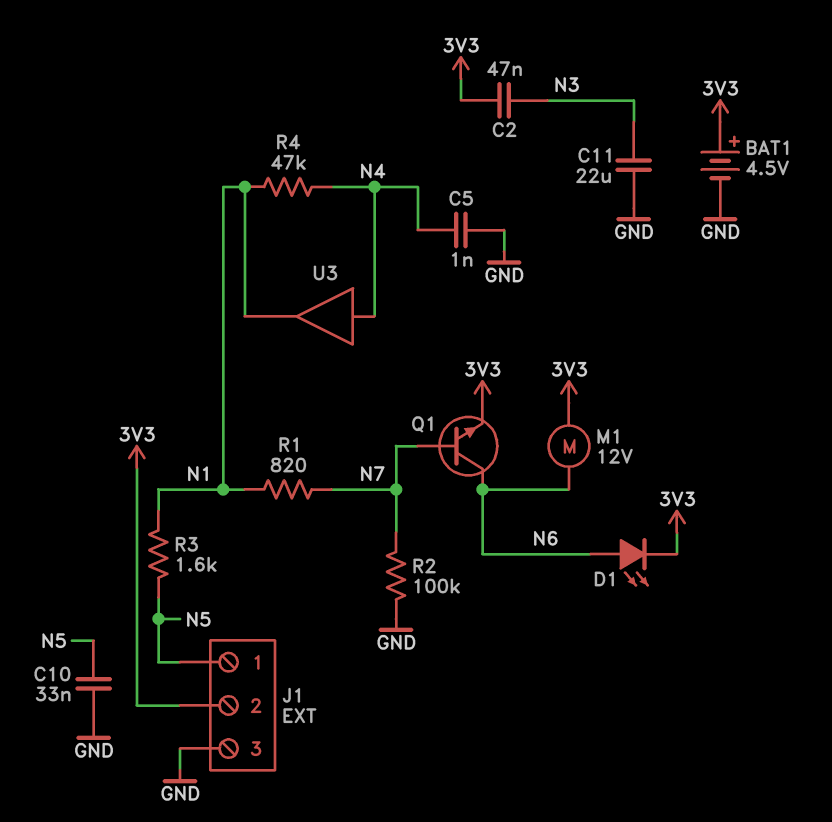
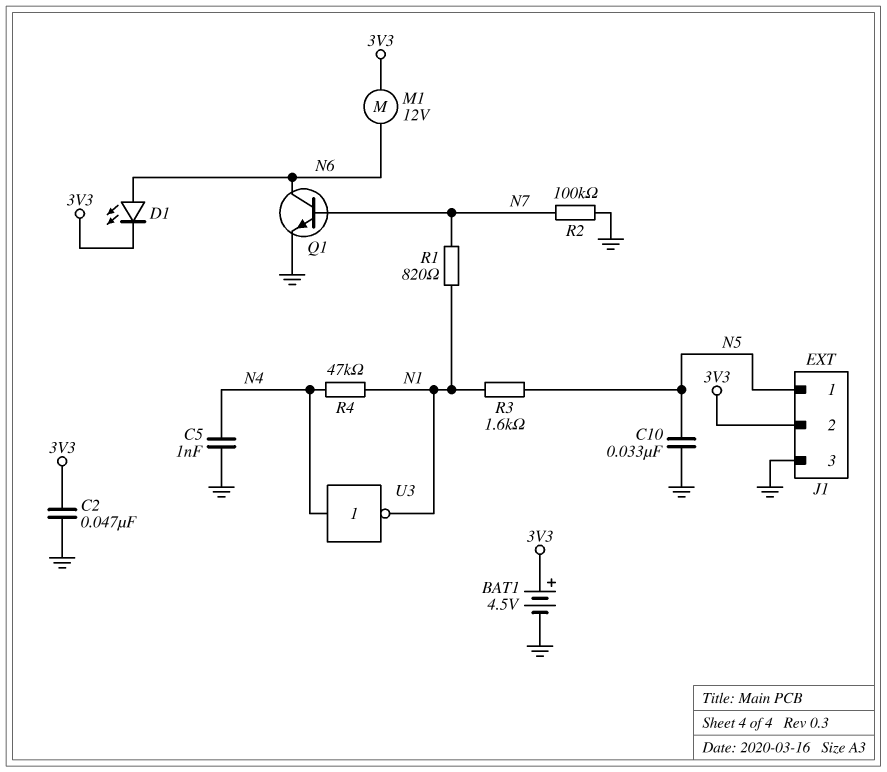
C2: 47nF (3V3, N3) -> 47nF (3V3, GND)
C11: 22uF (GND, N3) -> none
Q1: NPN (B N7, C N6, E 3V3) -> NPN (B N7, C N6, E GND)
U3: buffer (in N4, out N1) -> NOT (in N4, out N1)

